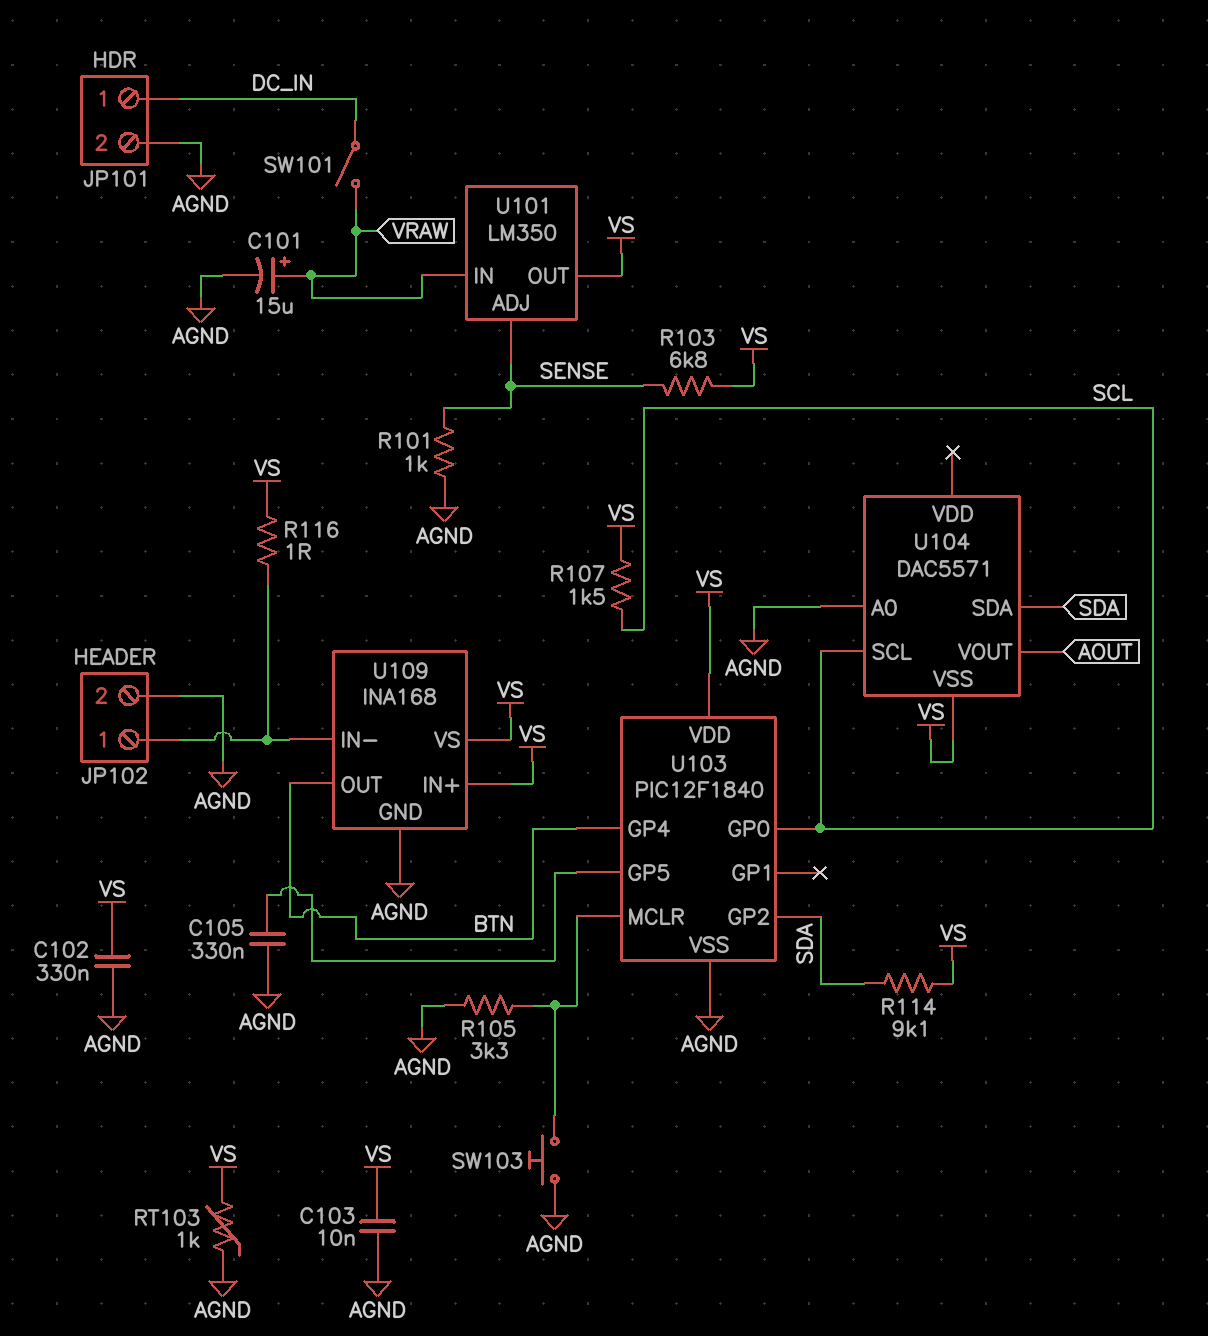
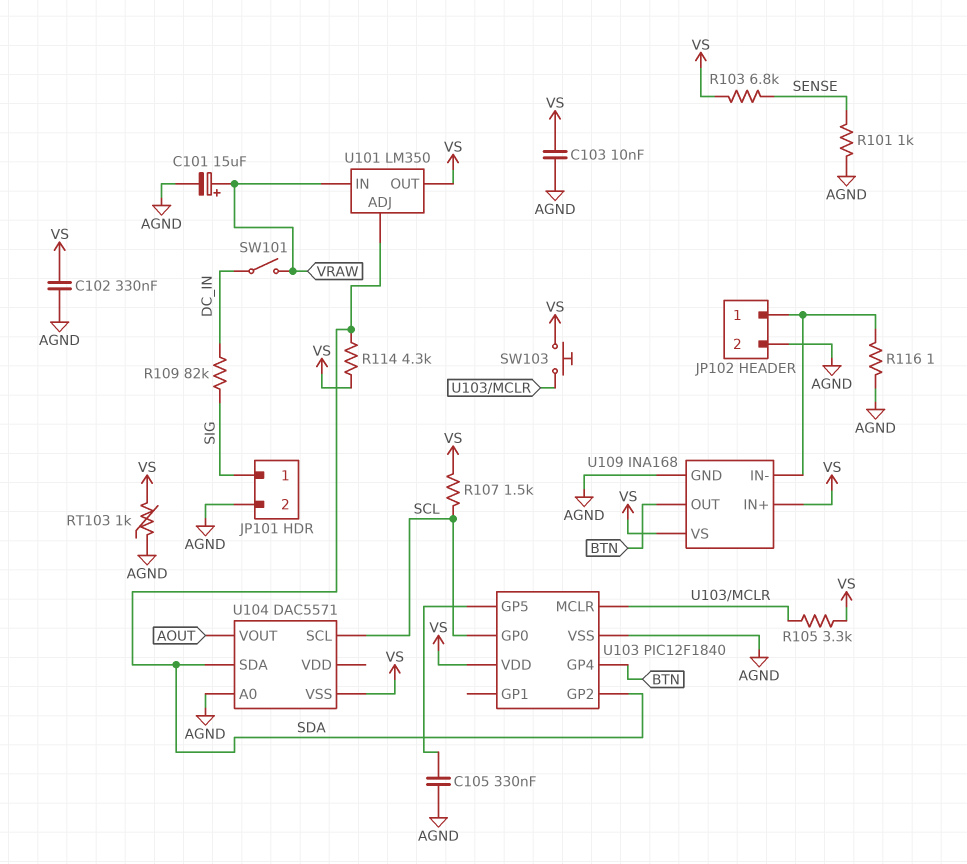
JP101 pin 1: DC_IN -> SIG
R105: 3.3k (AGND, U103/MCLR) -> 3.3k (U103/MCLR, VS)
R109: none -> 82k (DC_IN, SIG)
R114: 9.1k (SDA, VS) -> 4.3k (SDA, VS)
R116: 1 (JP102/1, VS) -> 1 (AGND, JP102/1)
SW103: button (AGND, U103/MCLR) -> button (U103/MCLR, VS)
U101 pin ADJ: SENSE -> SDA

